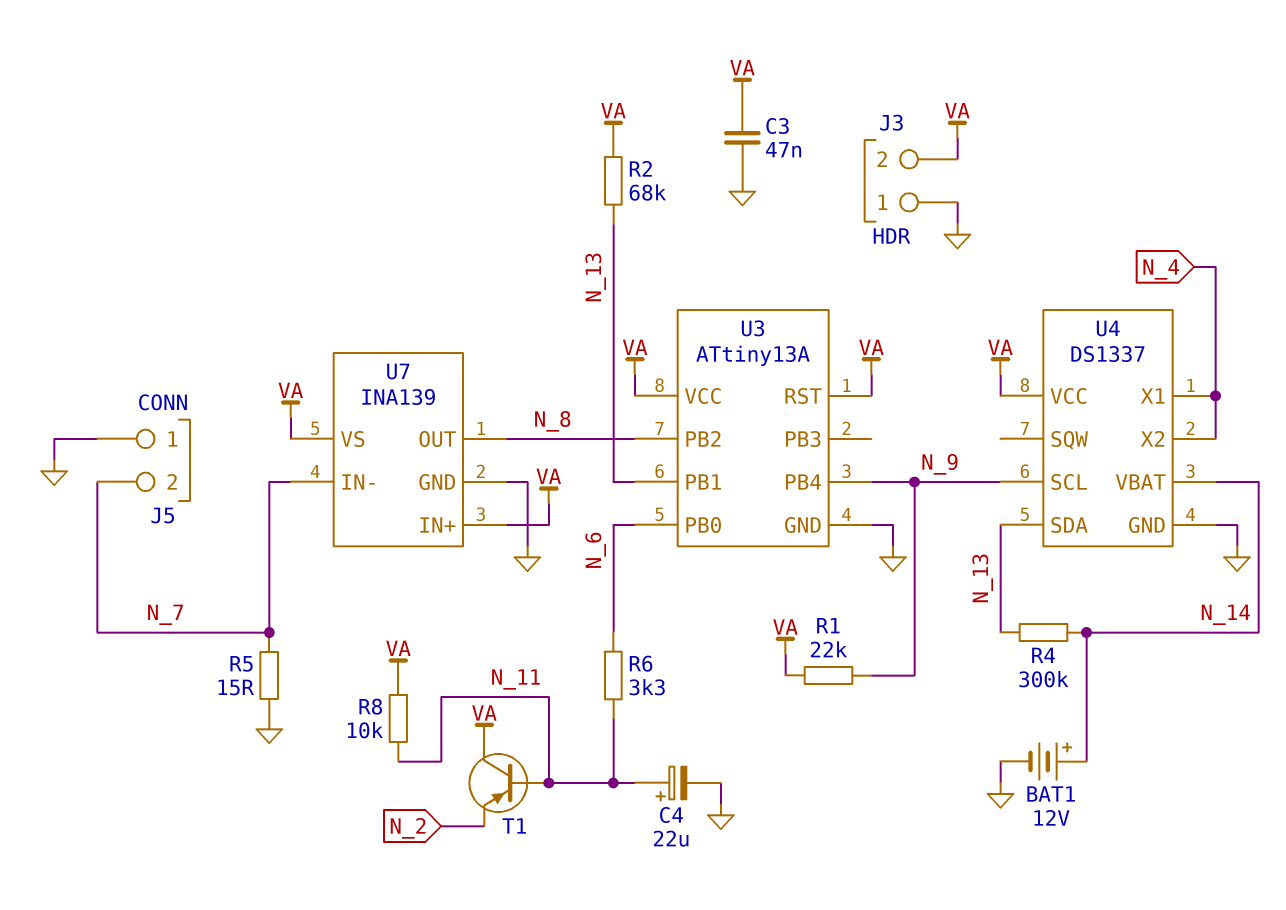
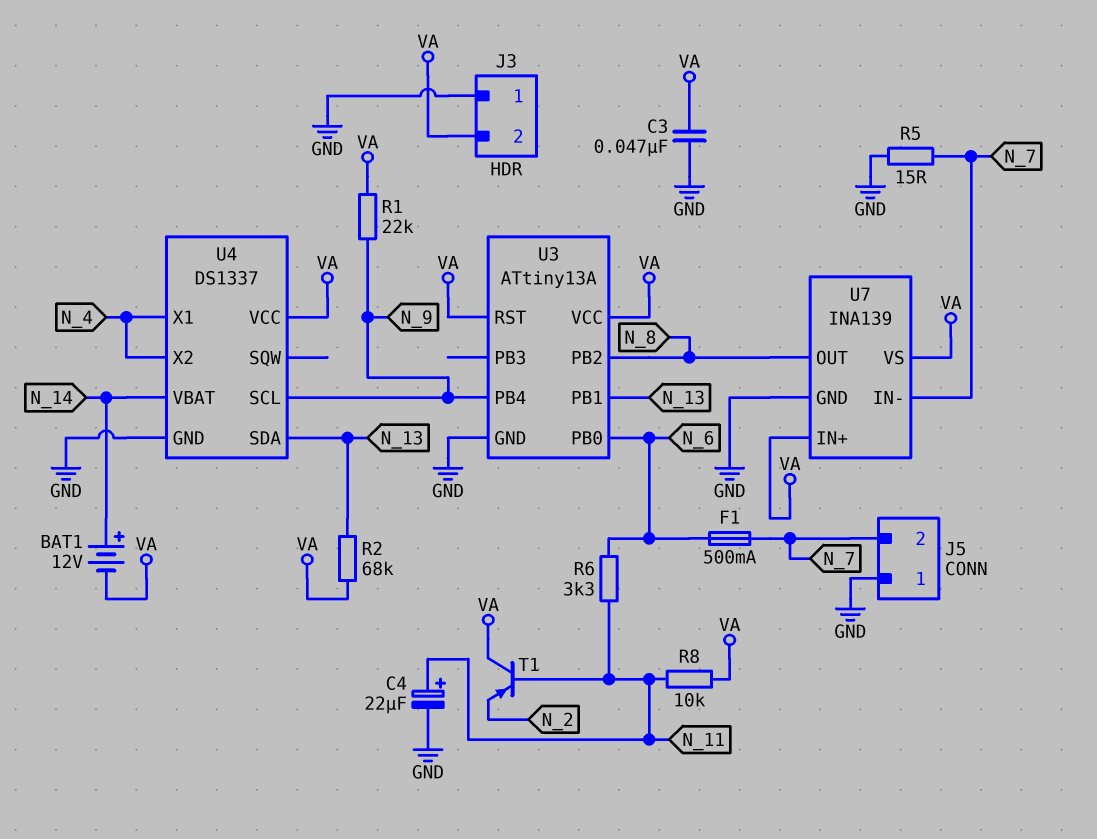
BAT1: 12V (plus N_14, minus GND) -> 12V (plus N_14, minus VA)
F1: none -> 500mA (N_6, N_7)
R4: 300k (N_13, N_14) -> none

